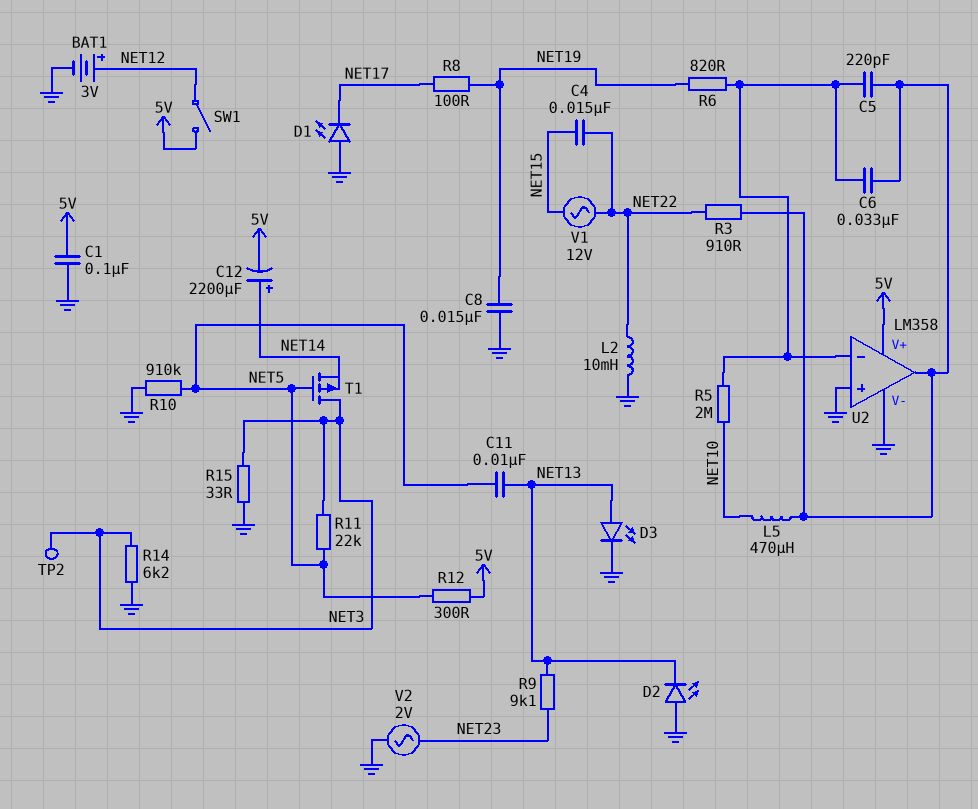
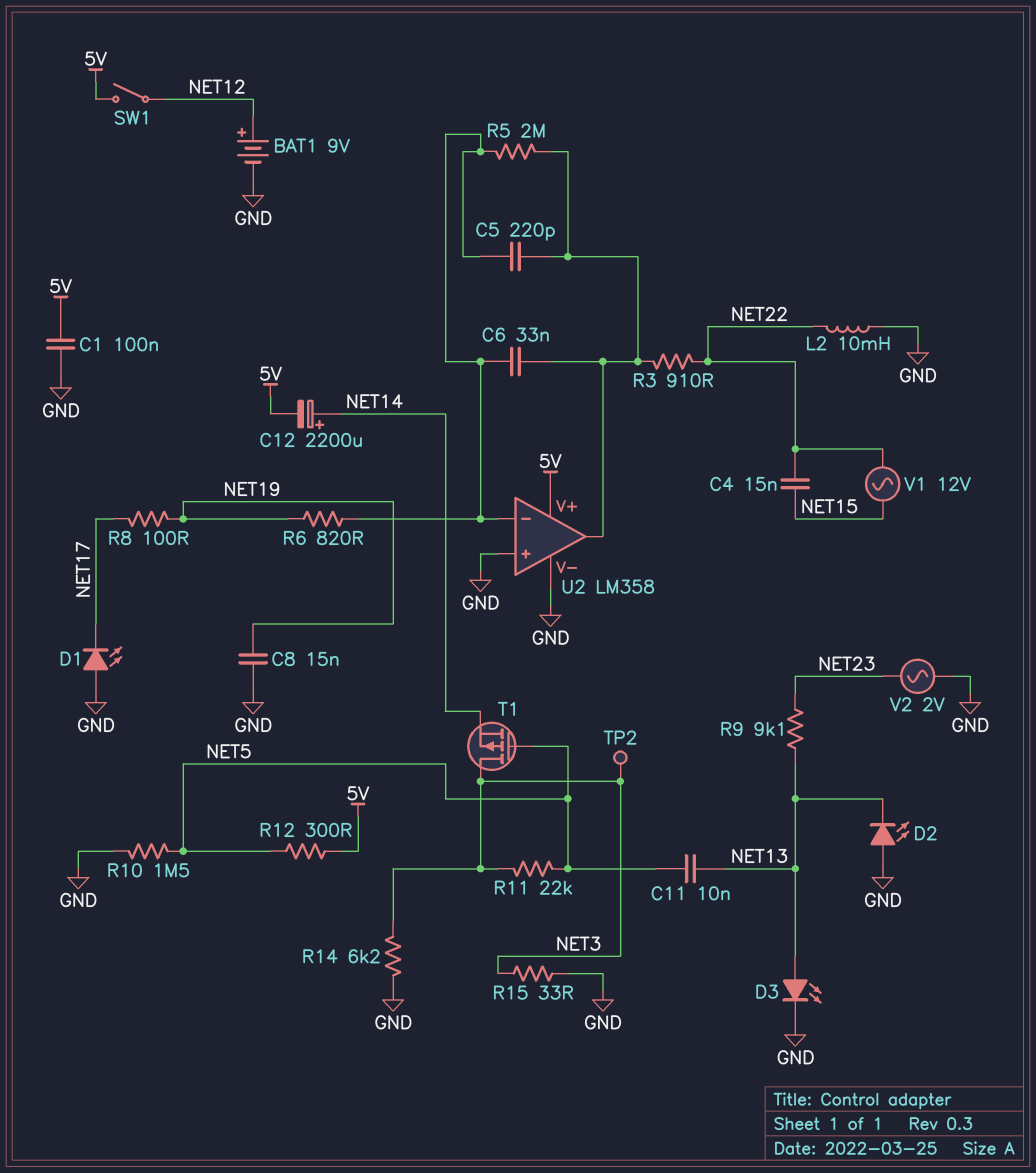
BAT1: 3V (plus NET12, minus GND) -> 9V (plus NET12, minus GND)
L5: 470uH (NET10, U2/out) -> none
R5: 2M (NET10, U2/in-) -> 2M (U2/in-, U2/out)
R10: 910k (GND, NET5) -> 1.5M (GND, NET5)

